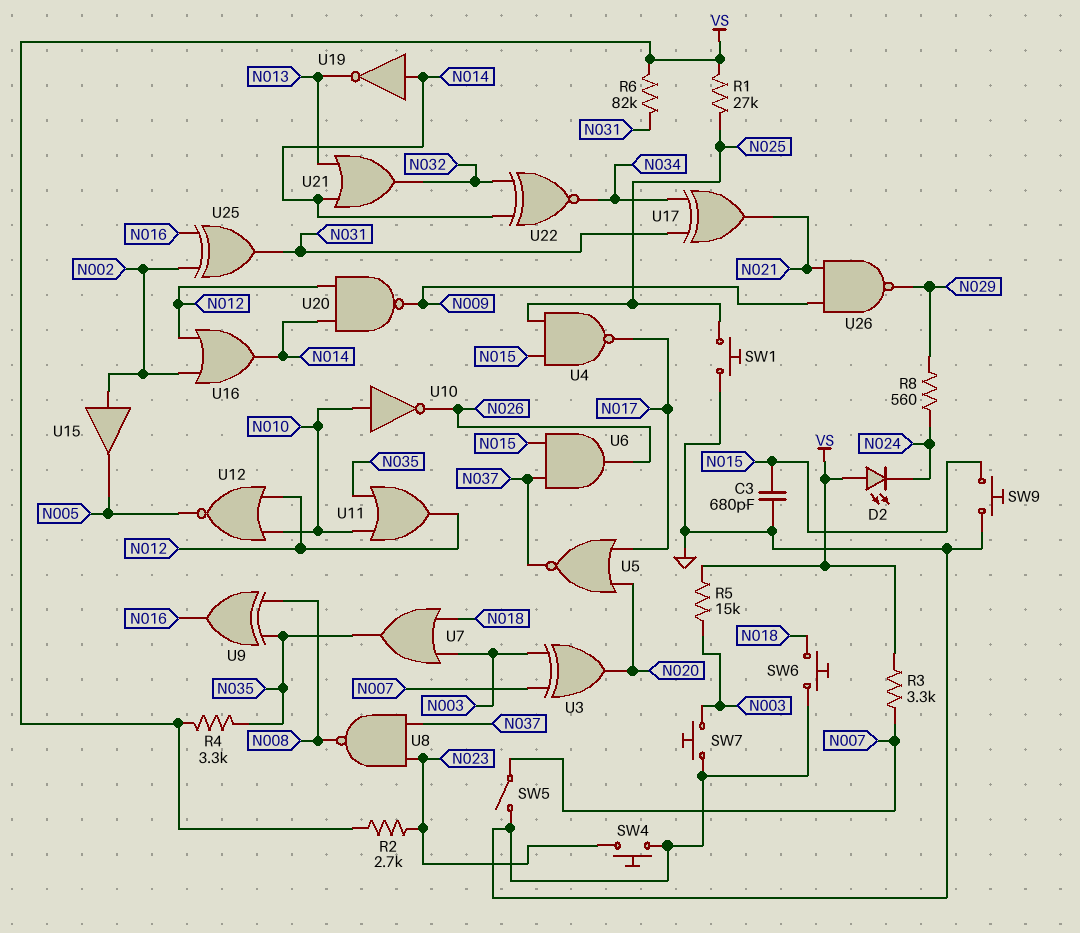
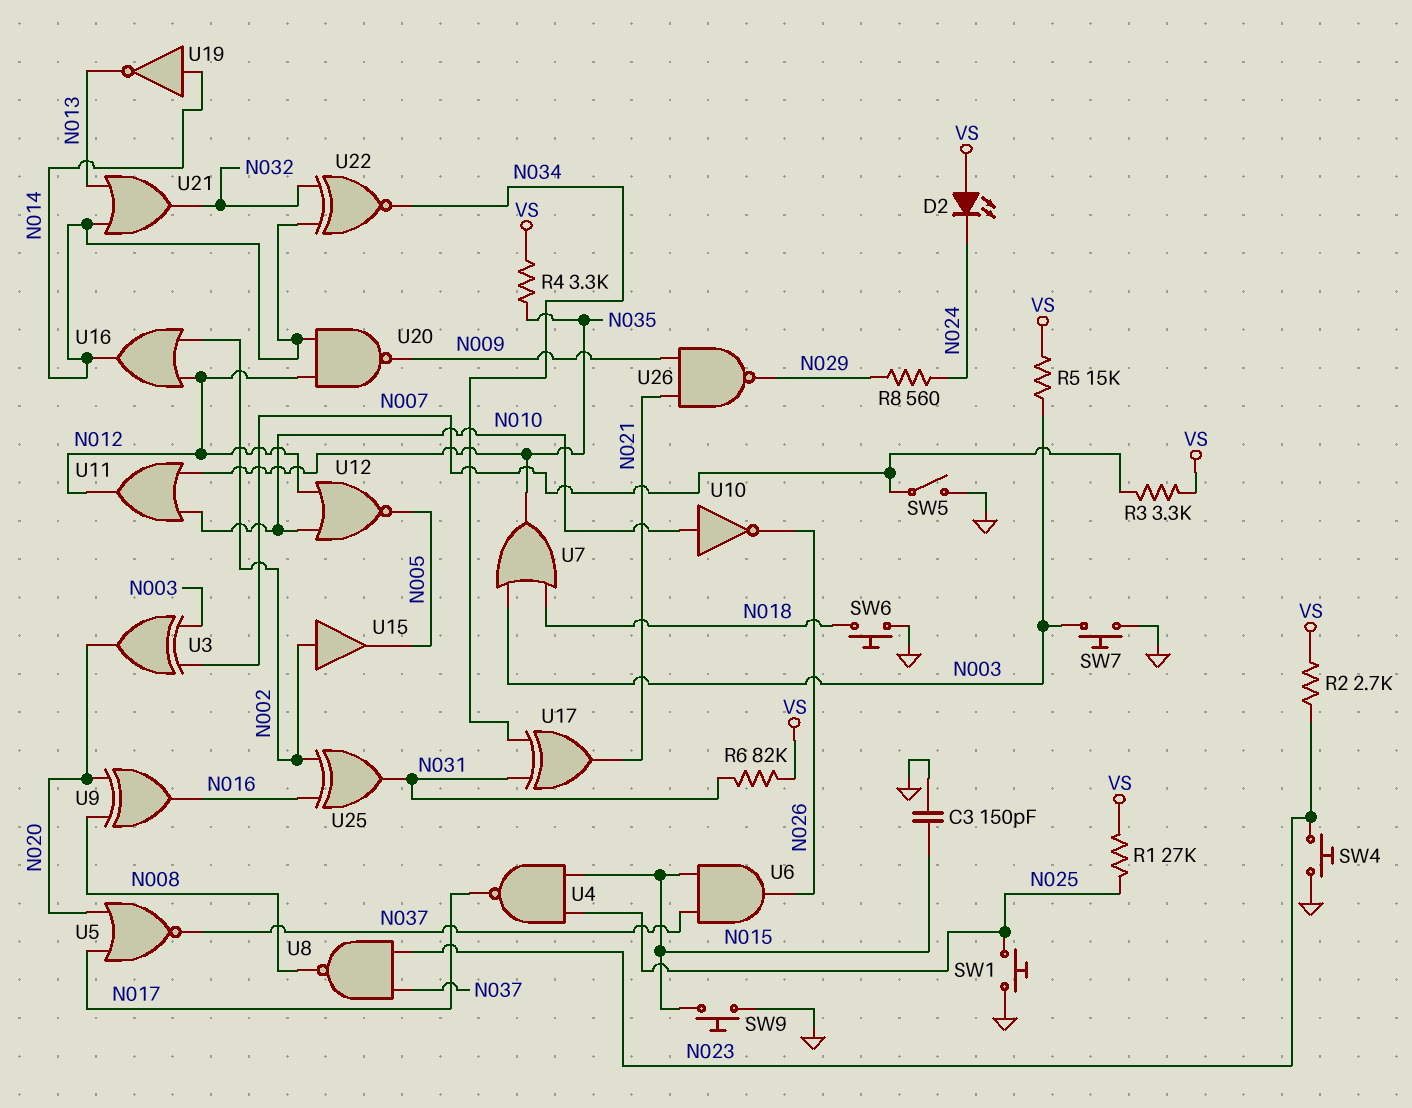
C3: 680pF (GND, N015) -> 150pF (GND, N015)
U9: XOR (in N008, in N035, out N016) -> XOR (in N008, in N020, out N016)

